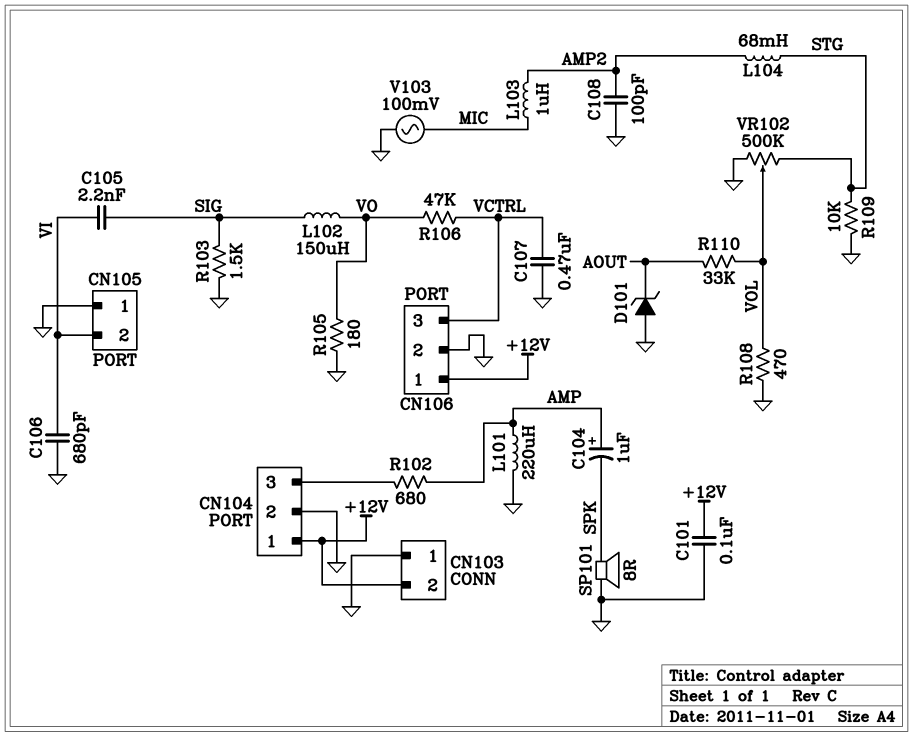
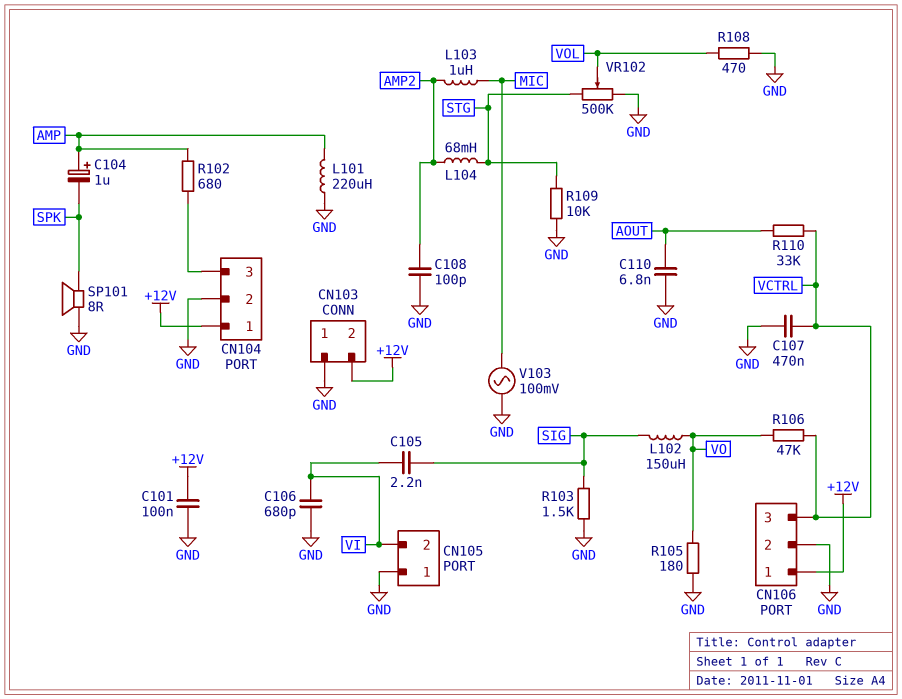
C110: none -> 6.8nF (AOUT, GND)
D101: zener (A GND, K AOUT) -> none
R110: 33k (AOUT, VOL) -> 33k (AOUT, VCTRL)

